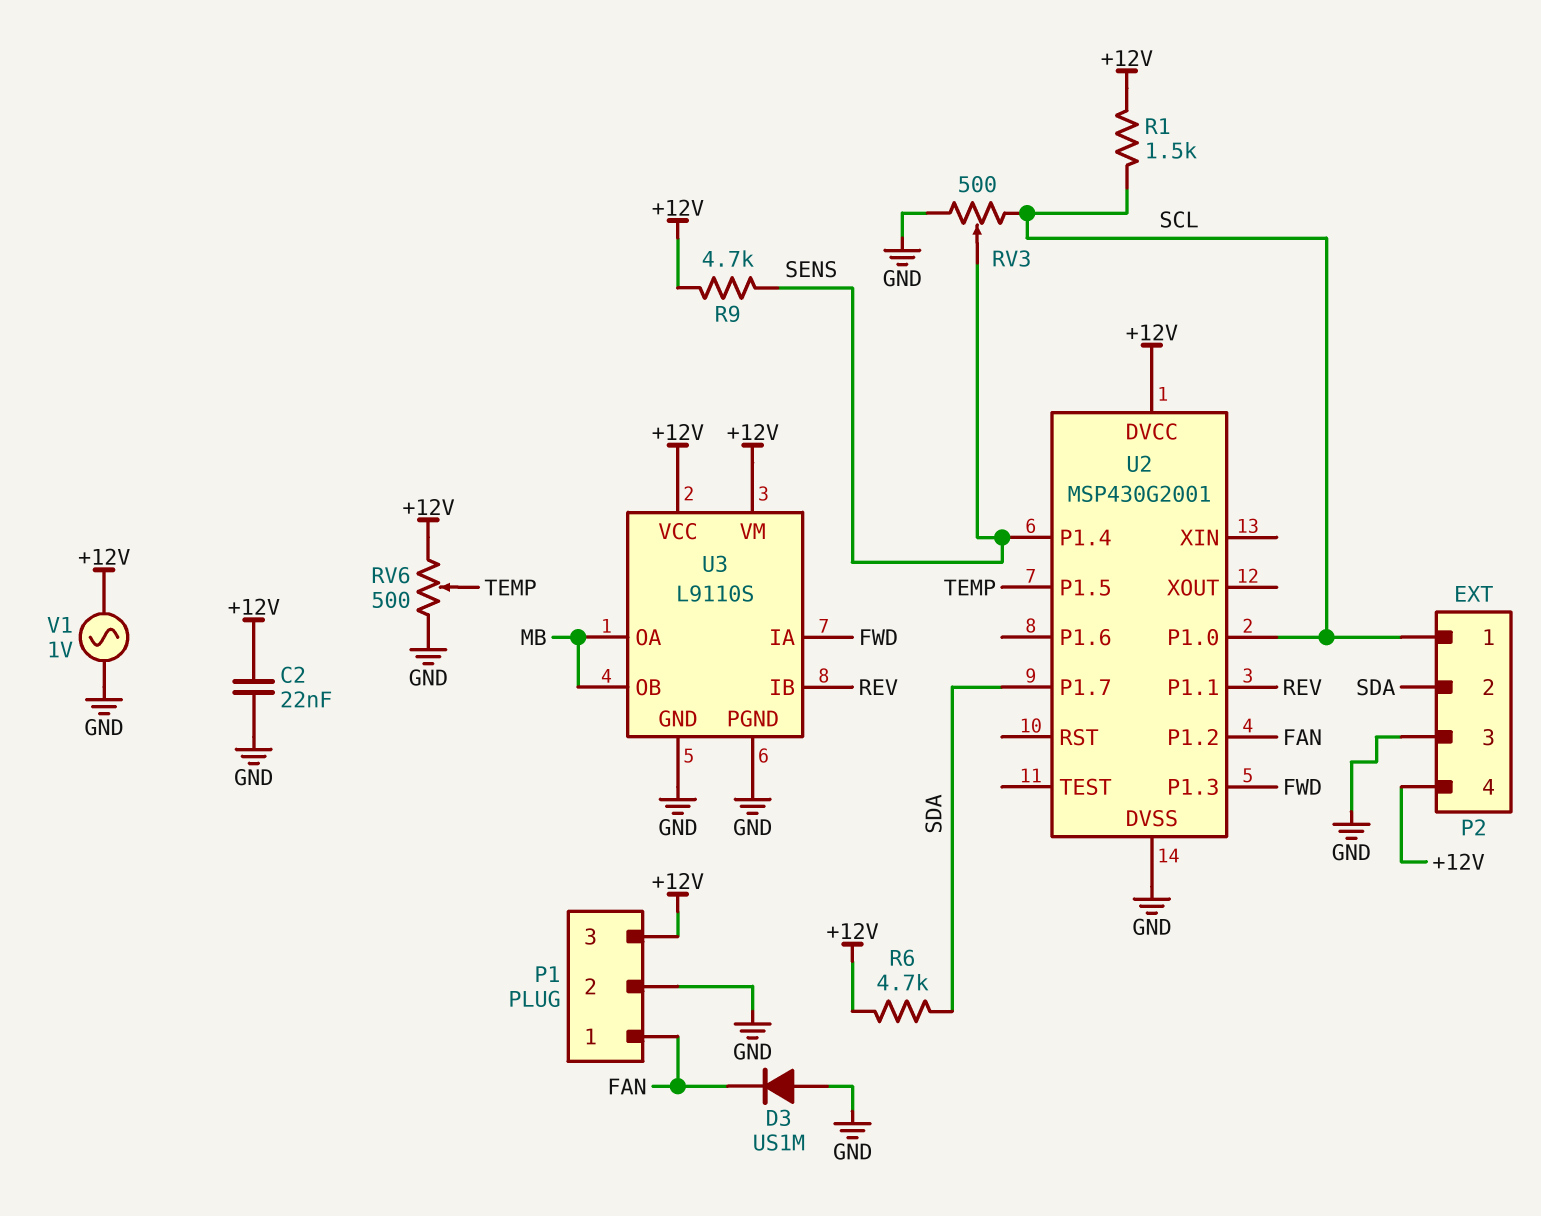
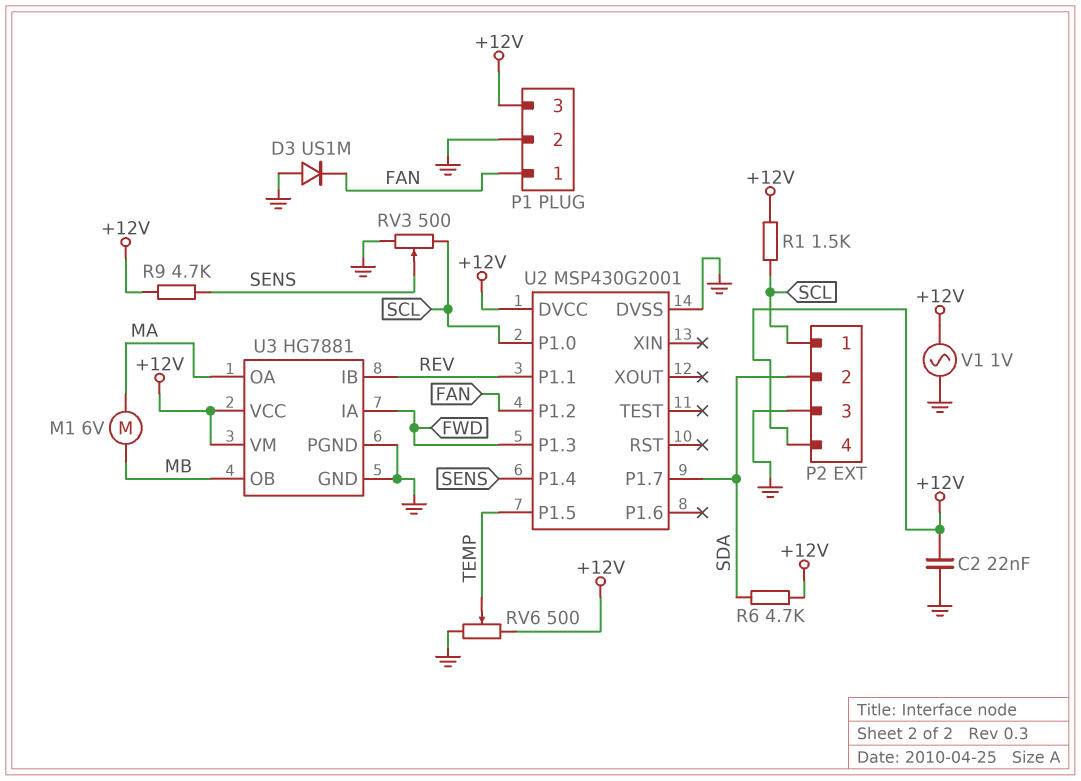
M1: none -> motor 6V (MA, MB)
U3: L9110S -> HG7881
U3 pin OA: MB -> MA

